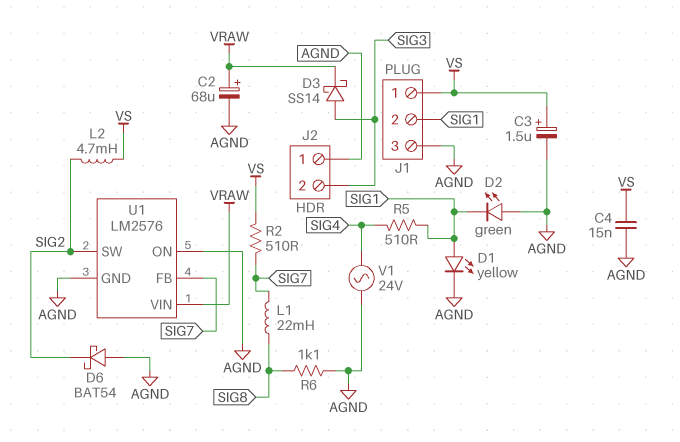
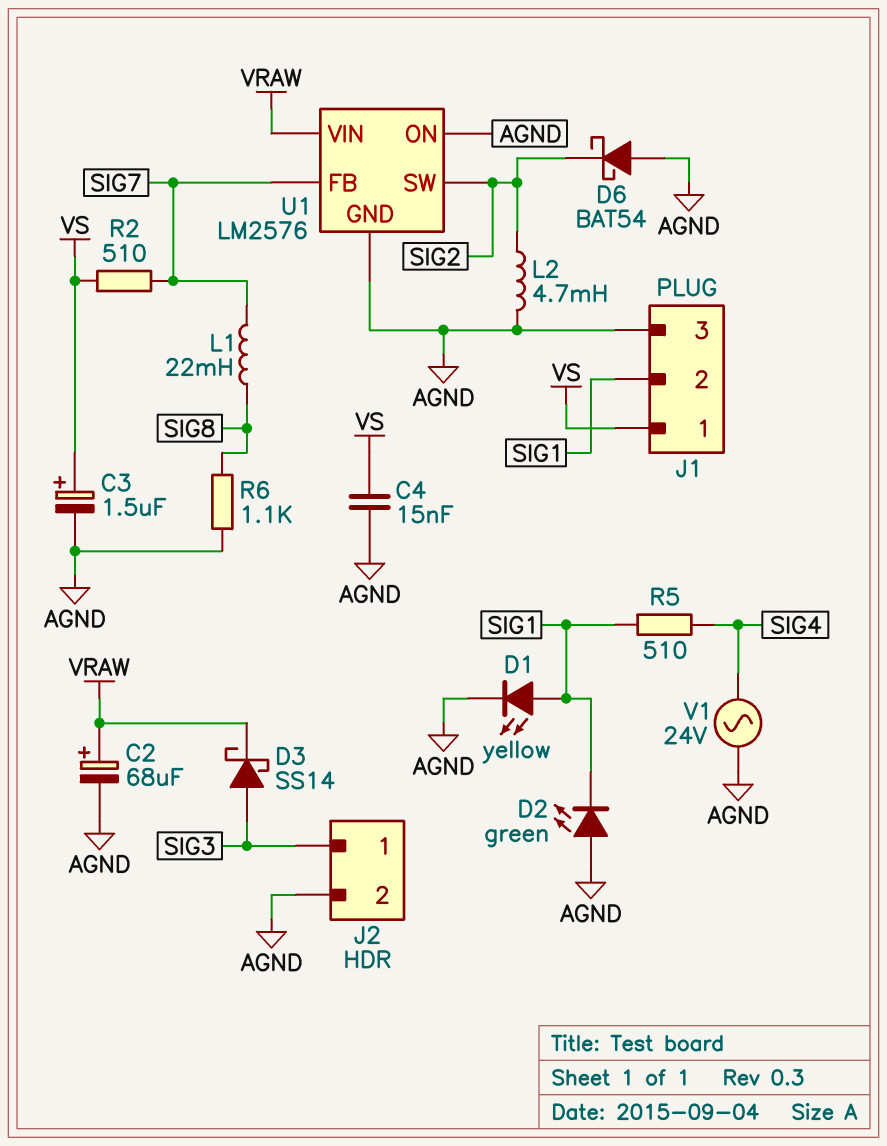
J2 pin 1: AGND -> SIG3
J2 pin 2: SIG3 -> AGND
L2: 4.7mH (SIG2, VS) -> 4.7mH (AGND, SIG2)

